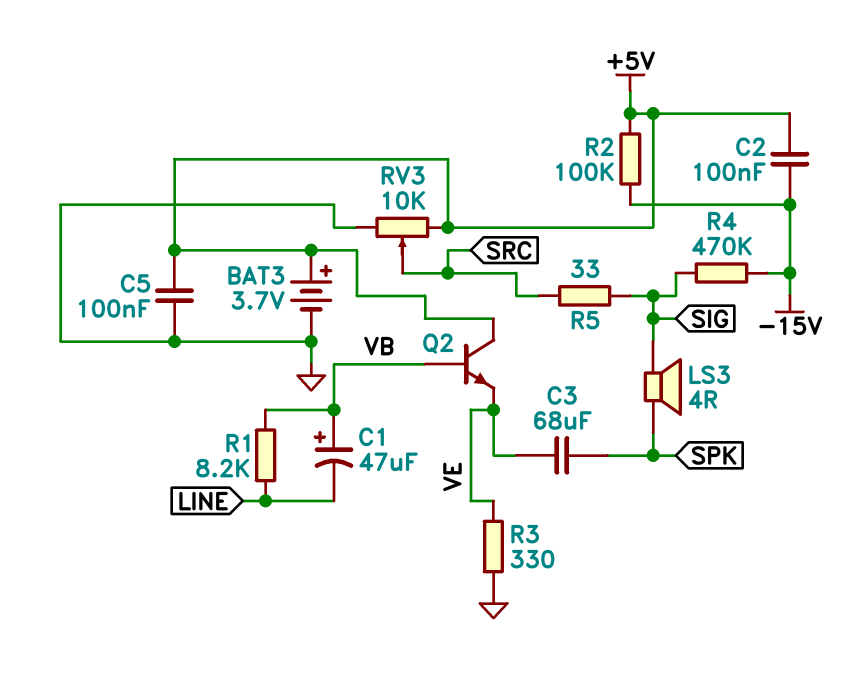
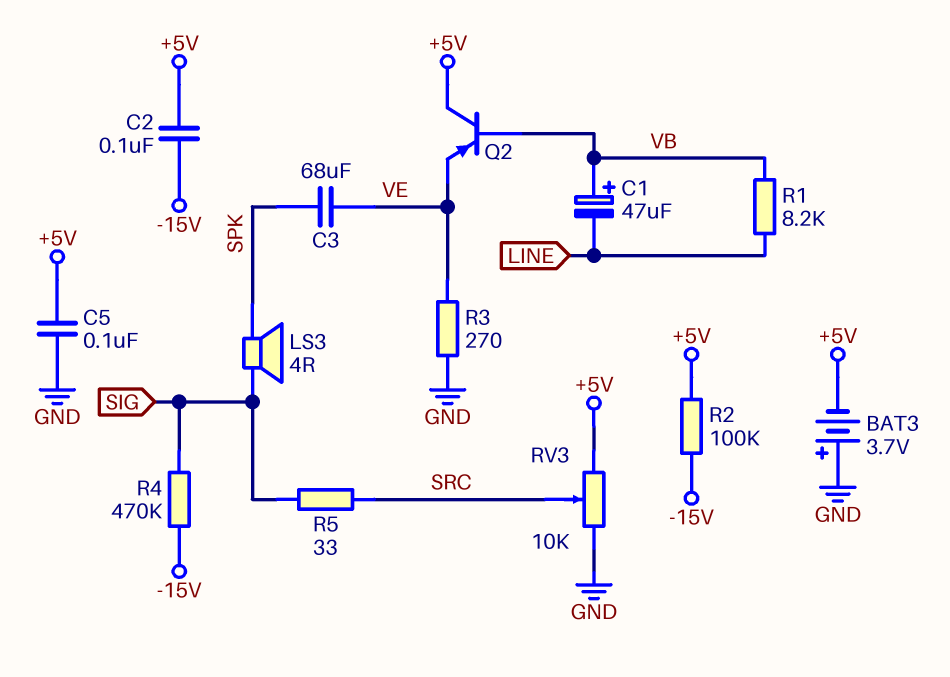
BAT3: 3.7V (plus +5V, minus GND) -> 3.7V (plus GND, minus +5V)
Q2: NPN (B VB, C +5V, E VE) -> PNP (B VB, C +5V, E VE)
R3: 330 (GND, VE) -> 270 (GND, VE)

